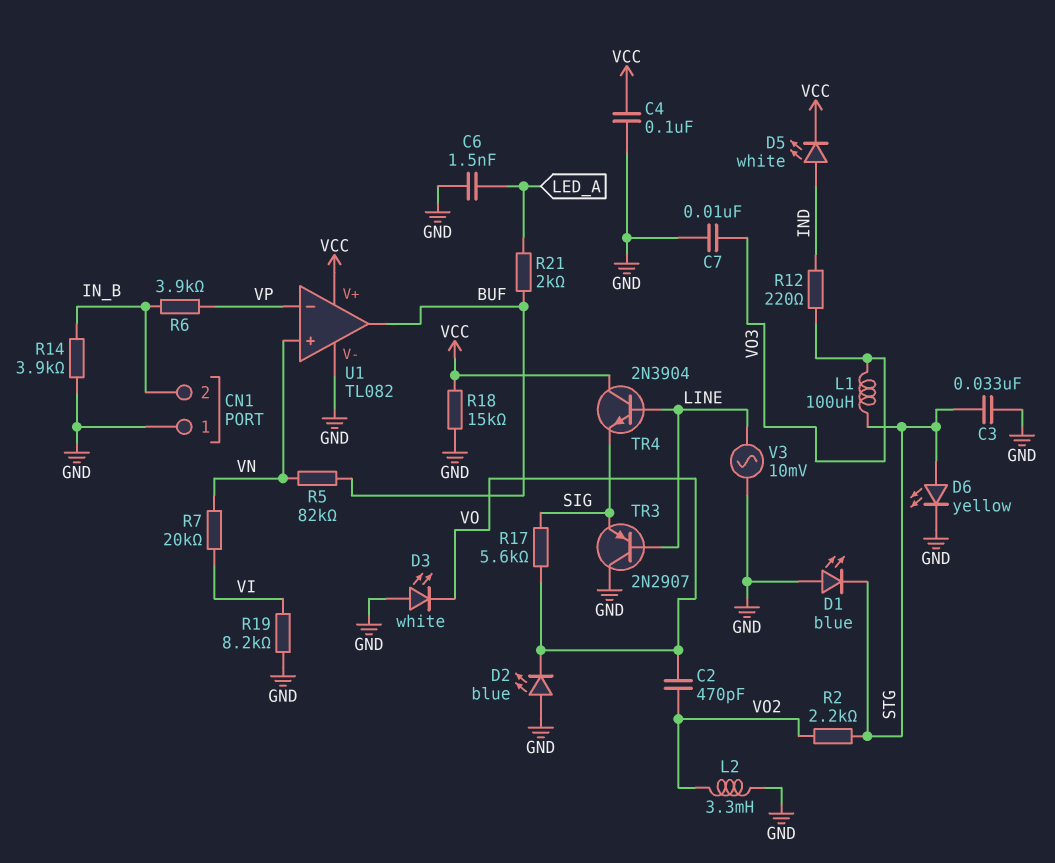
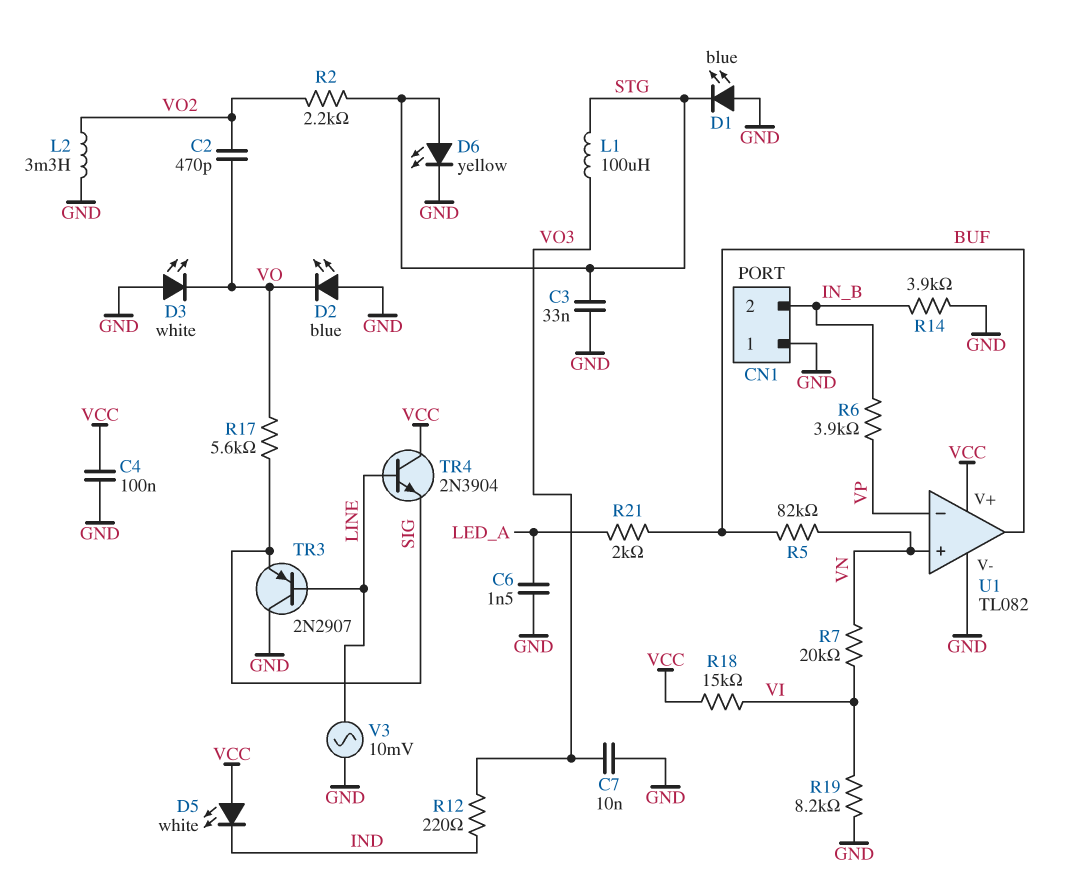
D5: LED white (A IND, K VCC) -> LED white (A VCC, K IND)
R18: 15k (GND, VCC) -> 15k (VCC, VI)

